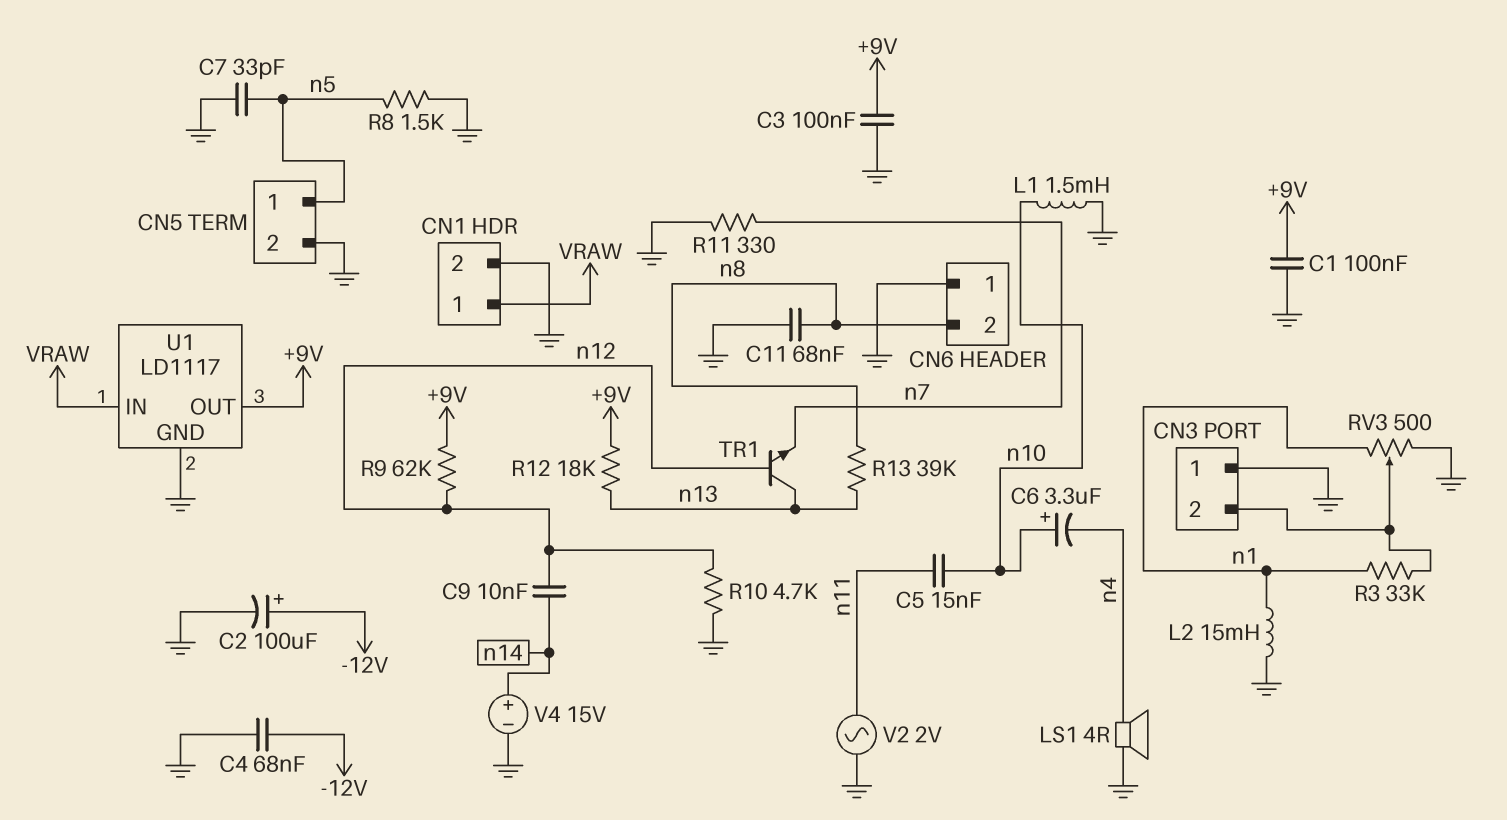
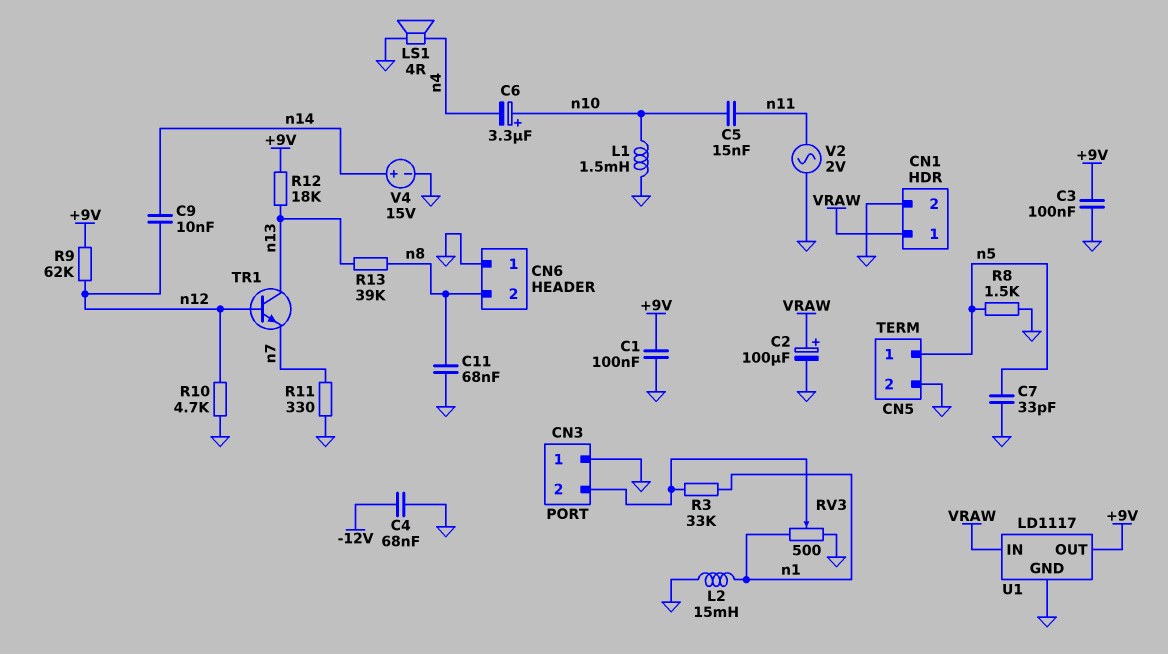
C2: 100uF (plus -12V, minus GND) -> 100uF (plus VRAW, minus GND)

